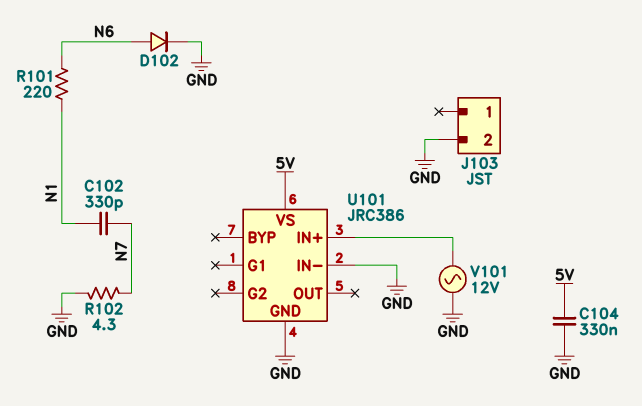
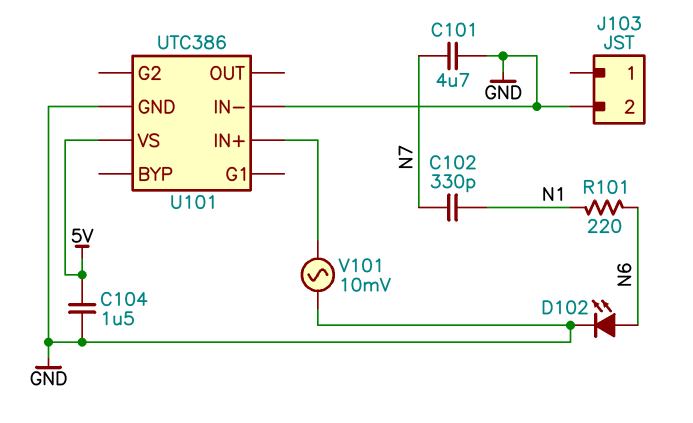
C101: none -> 4.7uF (GND, N7)
C104: 330nF (5V, GND) -> 1.5uF (5V, GND)
D102: diode (A N6, K GND) -> LED (A N6, K GND)
R102: 4.3 (GND, N7) -> none
U101: JRC386 -> UTC386
V101: AC 12V (GND, U101/IN+) -> AC 10mV (GND, U101/IN+)

